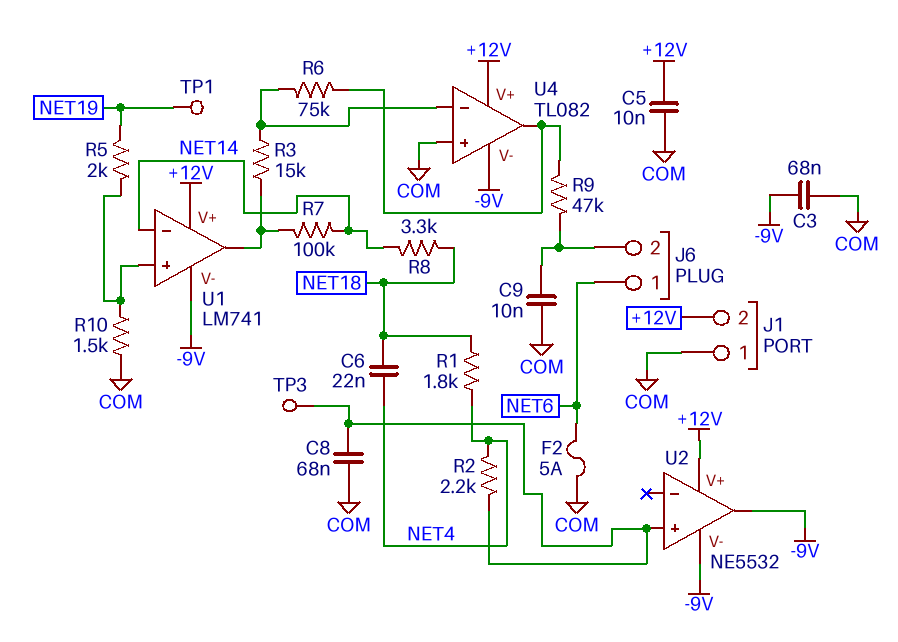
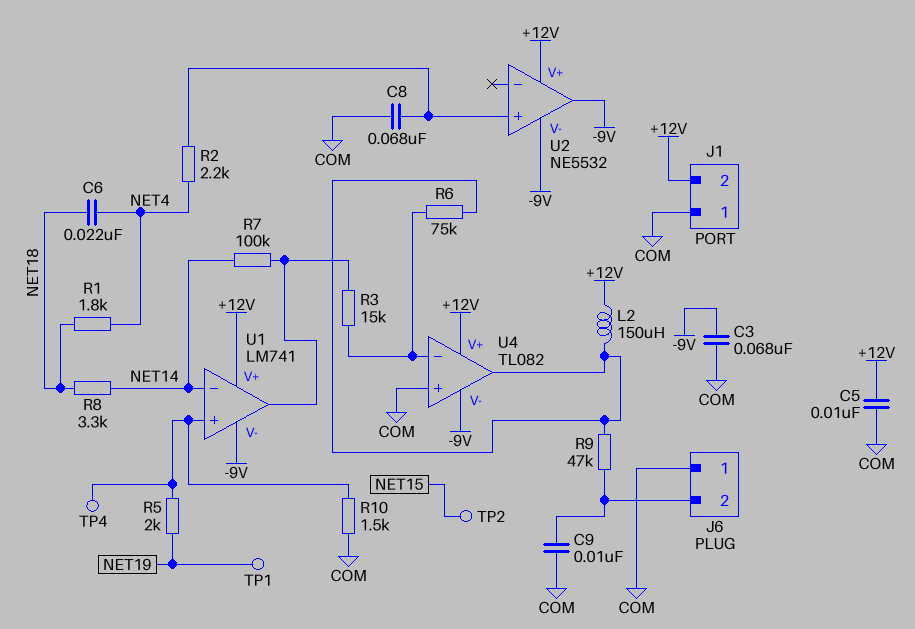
F2: 5A (COM, NET6) -> none
J6 pin 1: NET6 -> COM
L2: none -> 150uH (+12V, U4/out)
TP2: none -> test point (NET15)
TP3: test point (U2/in+) -> none
TP4: none -> test point (U1/in+)

